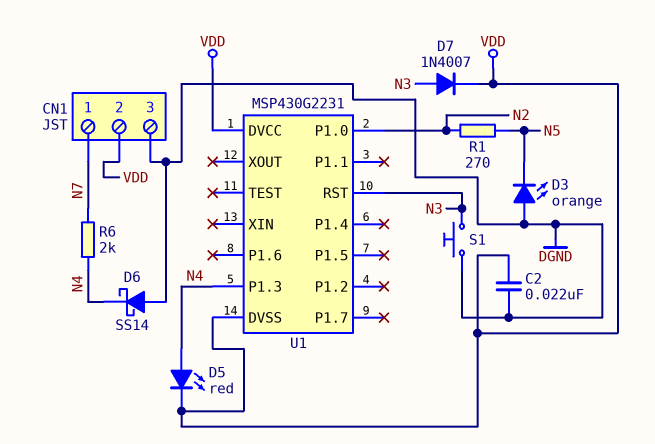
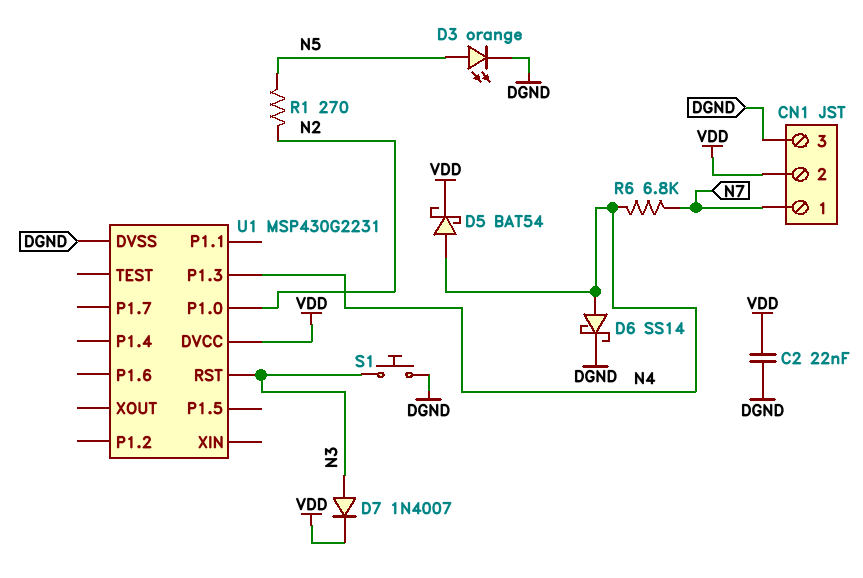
D3: LED orange (A DGND, K N5) -> LED orange (A N5, K DGND)
D5: LED red (A N4, K VDD) -> schottky BAT54 (A N4, K VDD)
D6: schottky SS14 (A DGND, K N4) -> schottky SS14 (A N4, K DGND)
R6: 2k (N4, N7) -> 6.8k (N4, N7)
U1 pin DVSS: VDD -> DGND

